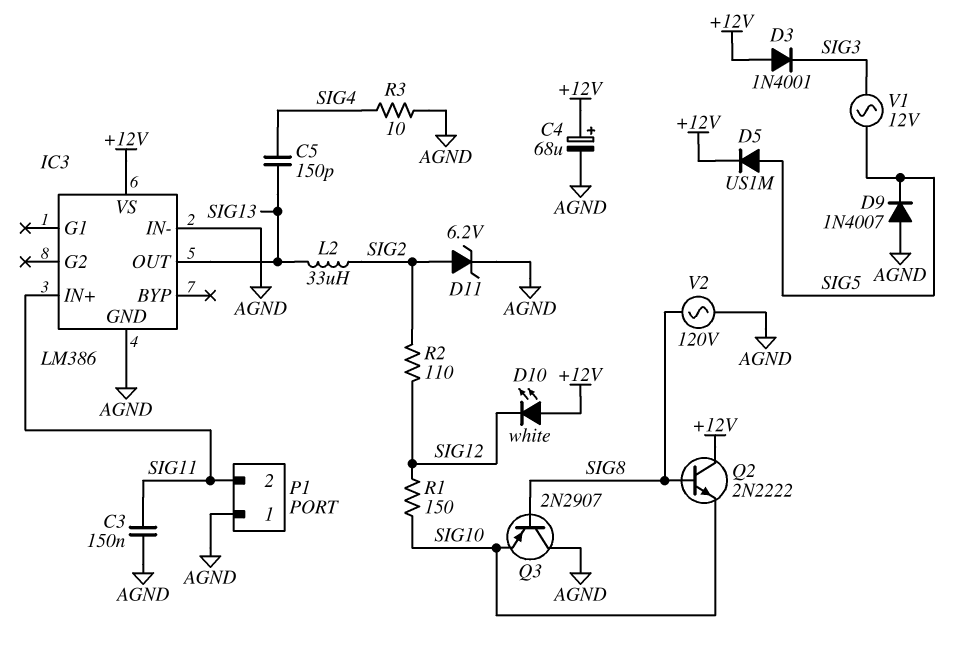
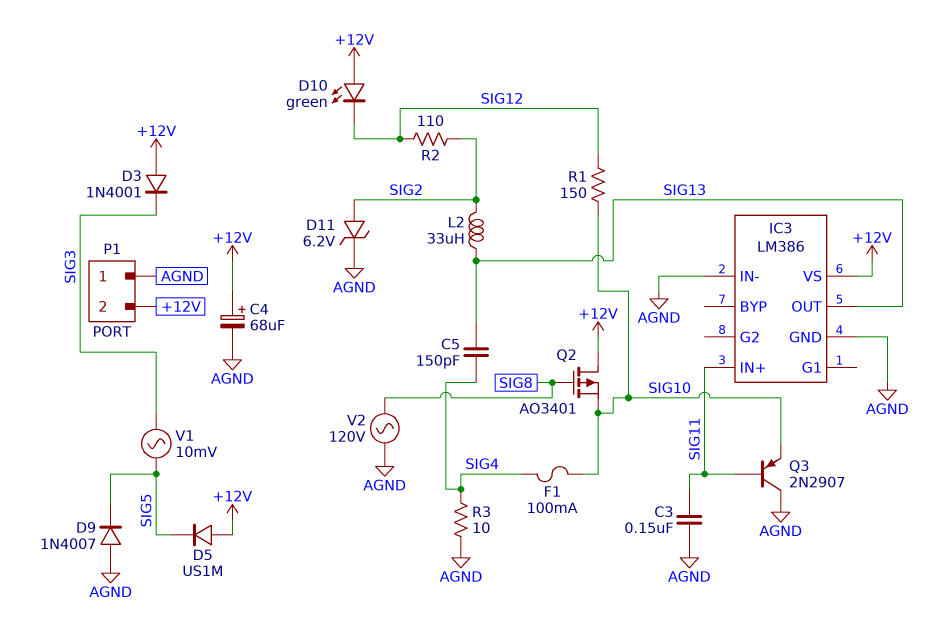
D5: diode US1M (A SIG5, K +12V) -> diode US1M (A +12V, K SIG5)
D10: LED white (A +12V, K SIG12) -> LED green (A +12V, K SIG12)
F1: none -> 100mA (SIG4, SIG10)
P1 pin 2: SIG11 -> +12V
Q2: NPN 2N2222 (B SIG8, C +12V, E SIG10) -> PMOS AO3401 (G SIG8, D +12V, S SIG10)
Q3: PNP 2N2907 (B SIG8, C AGND, E SIG10) -> PNP 2N2907 (B SIG11, C AGND, E SIG10)
V1: AC 12V (SIG3, SIG5) -> AC 10mV (SIG3, SIG5)

